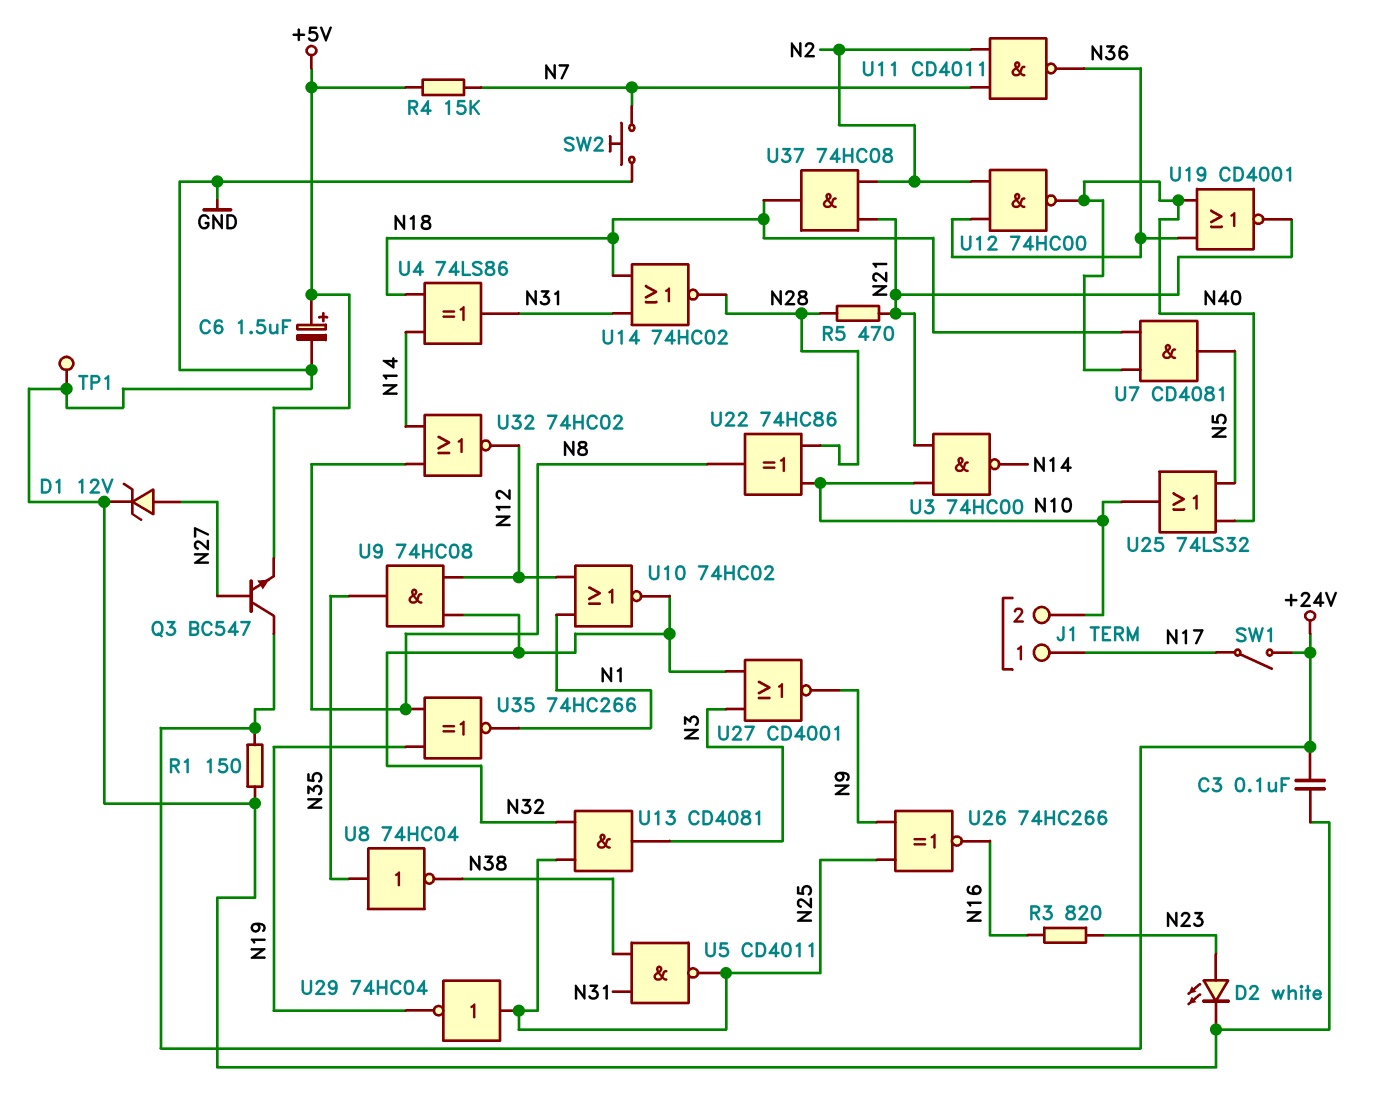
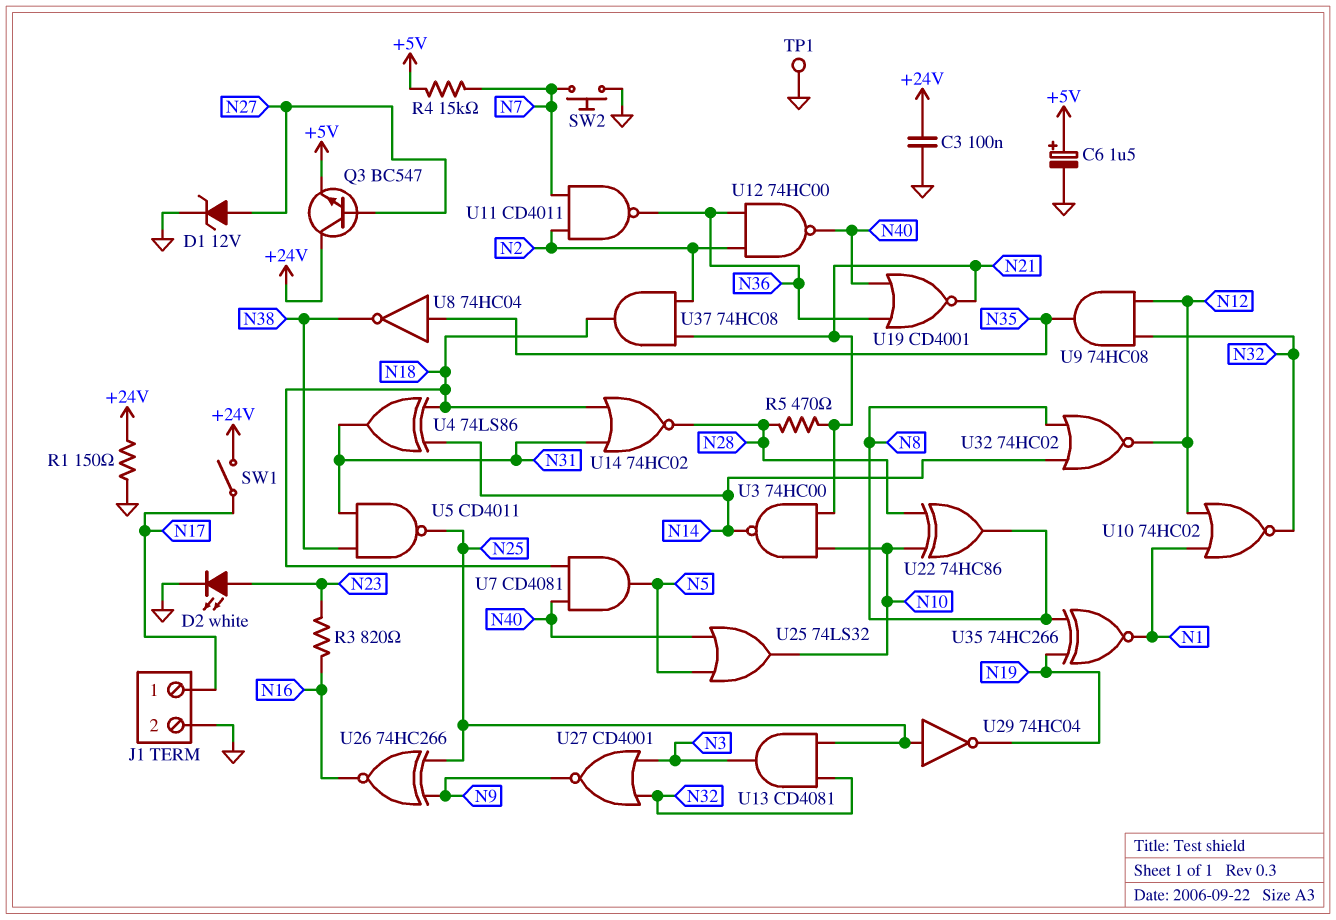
J1 pin 2: N10 -> GND

